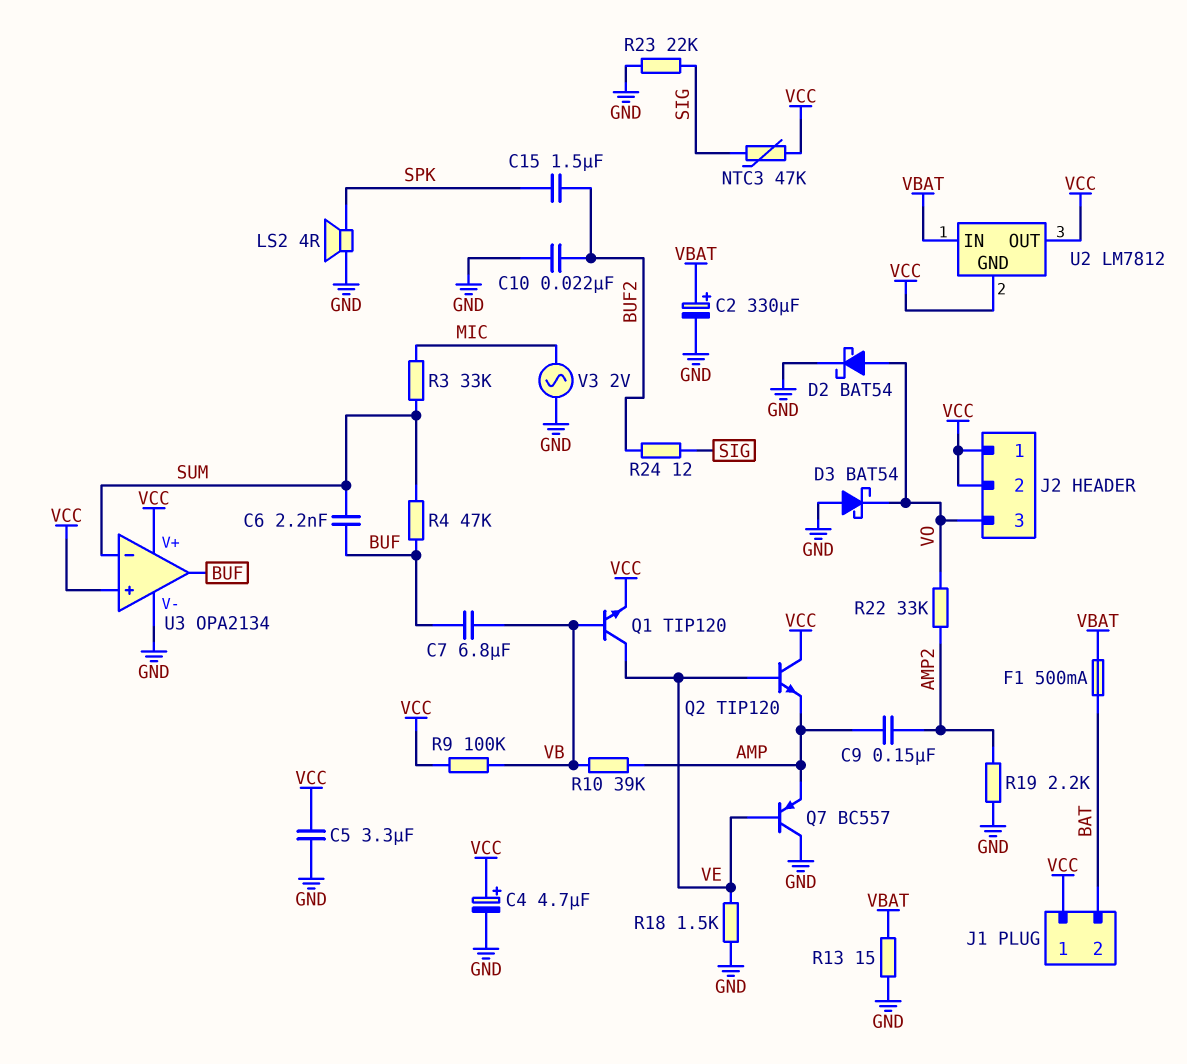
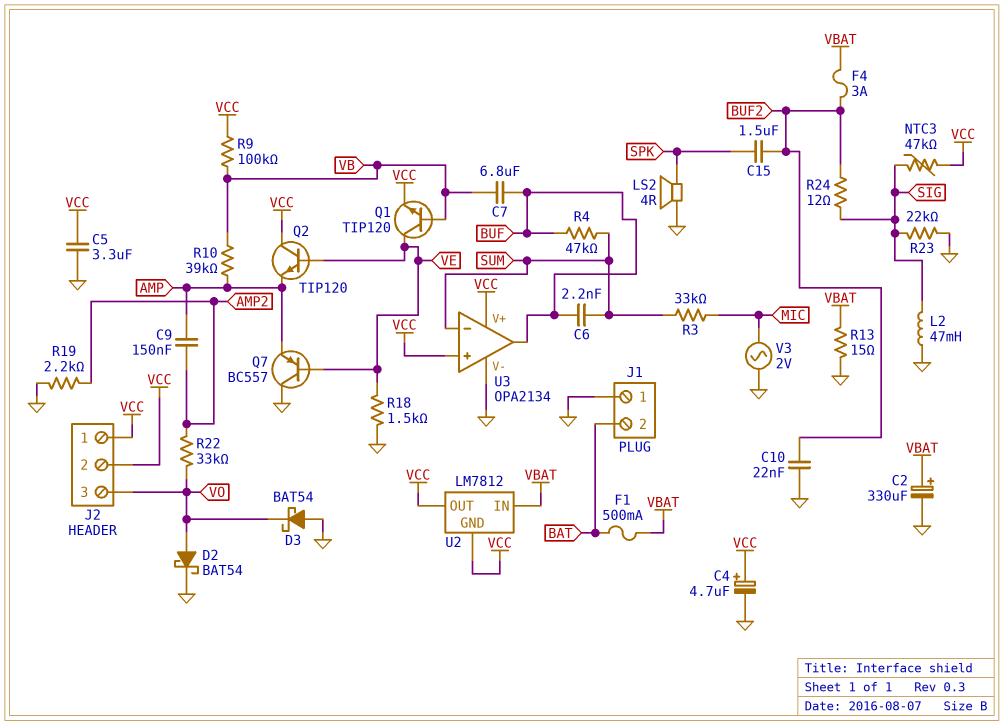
F4: none -> 3A (BUF2, VBAT)
J1 pin 1: VCC -> GND
L2: none -> 47mH (GND, SIG)

